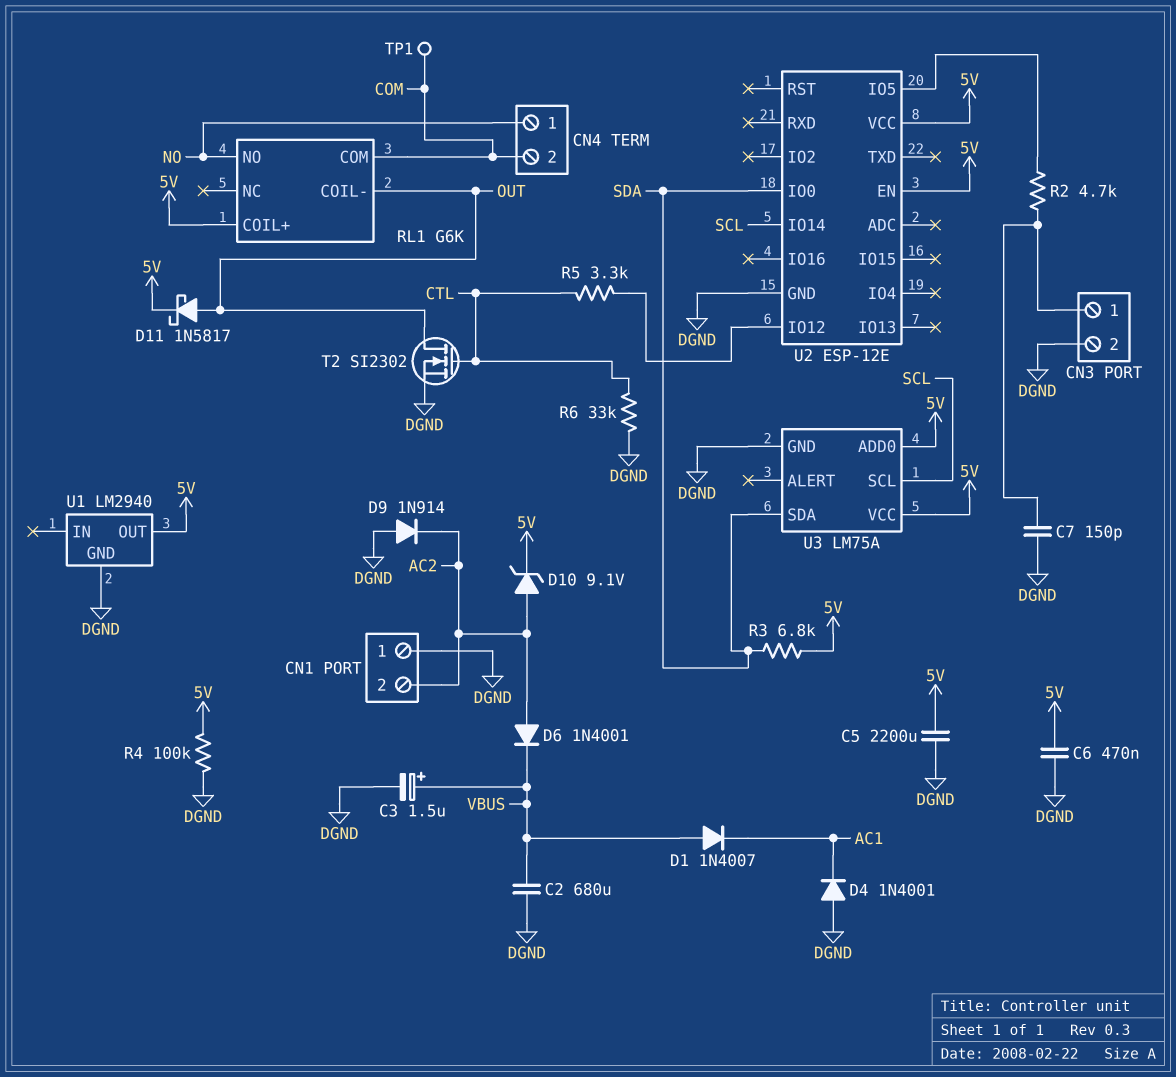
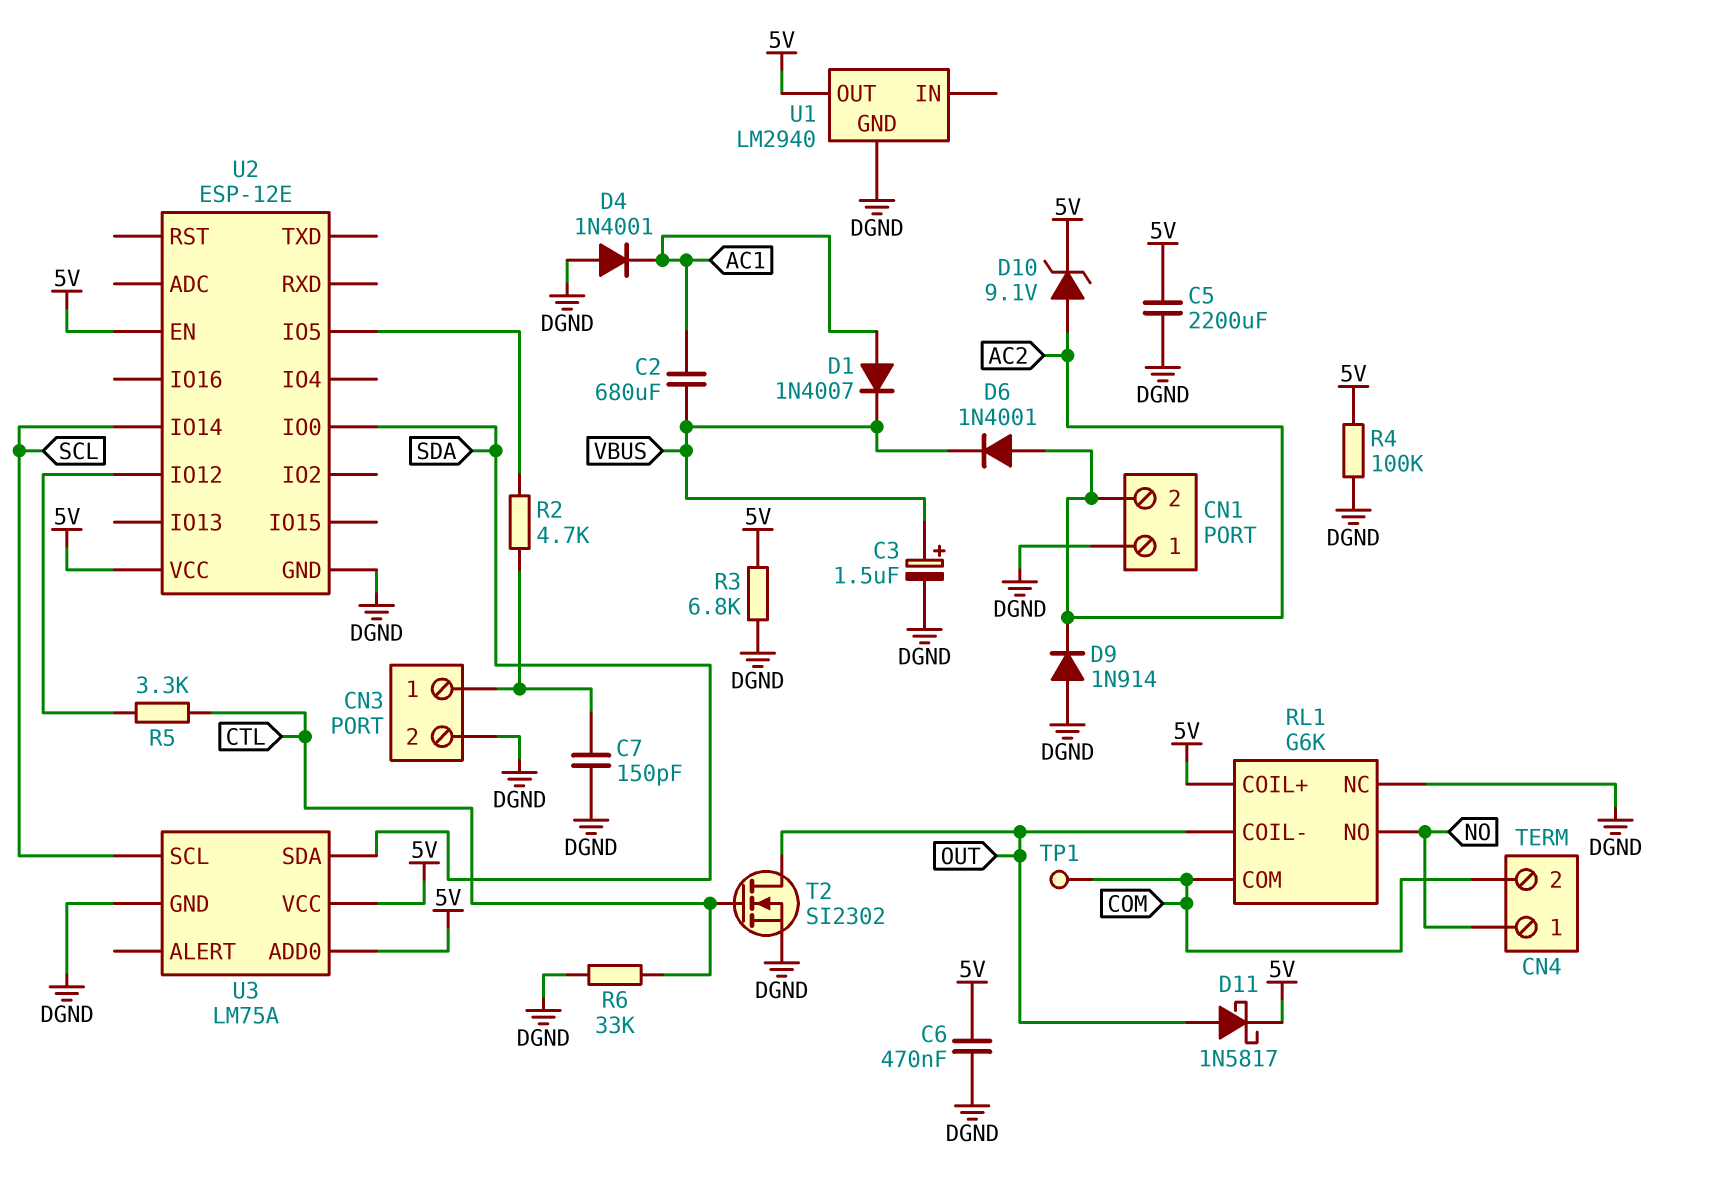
C2: 680uF (DGND, VBUS) -> 680uF (AC1, VBUS)
D1: diode 1N4007 (A VBUS, K AC1) -> diode 1N4007 (A AC1, K VBUS)
R3: 6.8k (5V, SDA) -> 6.8k (5V, DGND)
RL1 pin NC: none -> DGND

